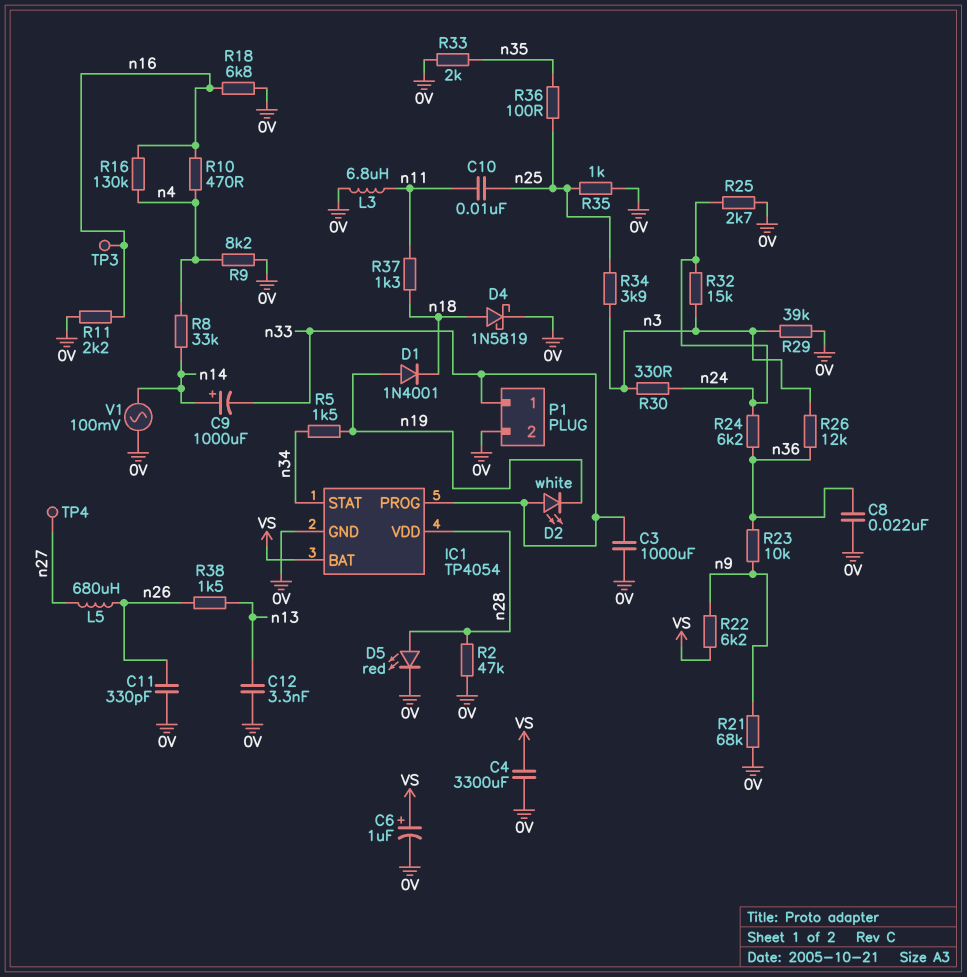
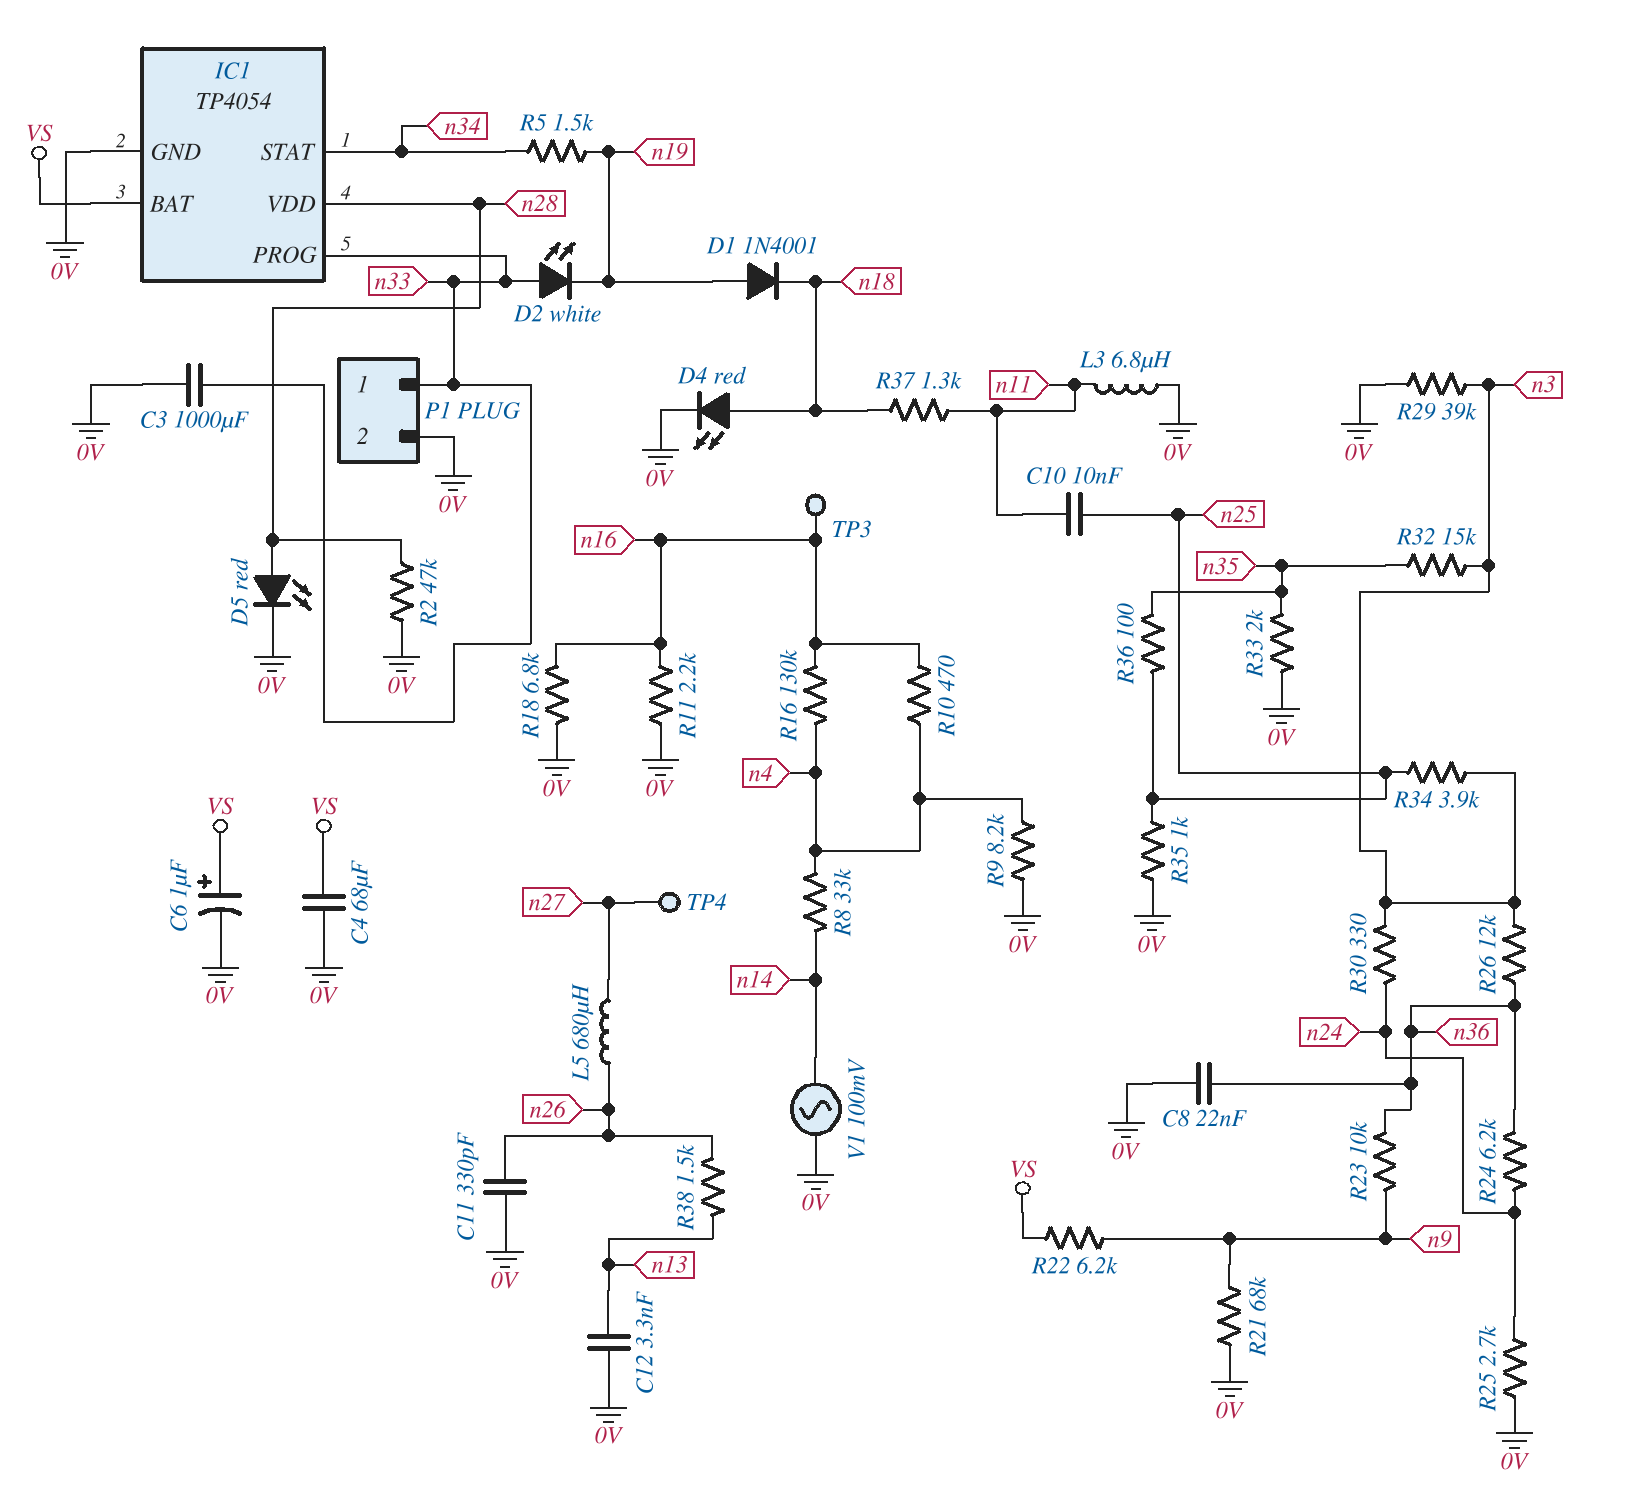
C4: 3300uF (0V, VS) -> 68uF (0V, VS)
C9: 1000uF (plus n14, minus n33) -> none
D4: schottky 1N5819 (A n18, K 0V) -> LED red (A n18, K 0V)
R32: 15k (n3, n24) -> 15k (n3, n35)

